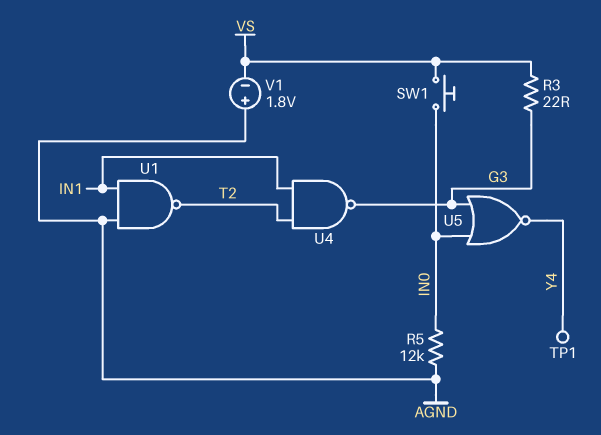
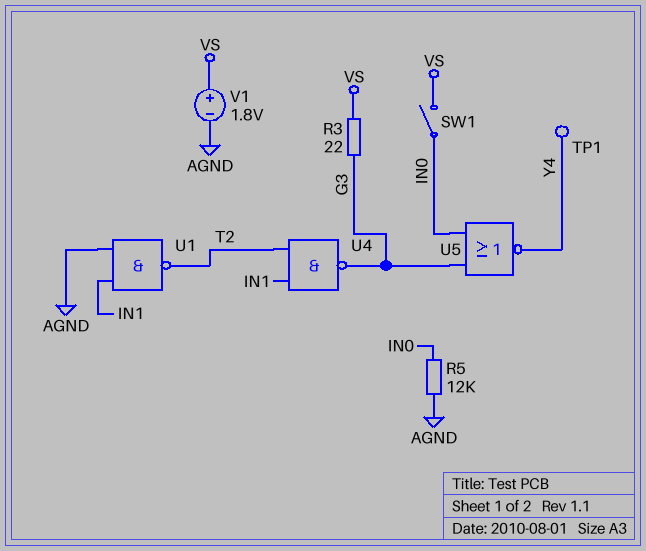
SW1: button (IN0, VS) -> switch (IN0, VS)
V1: 1.8V (plus AGND, minus VS) -> 1.8V (plus VS, minus AGND)

